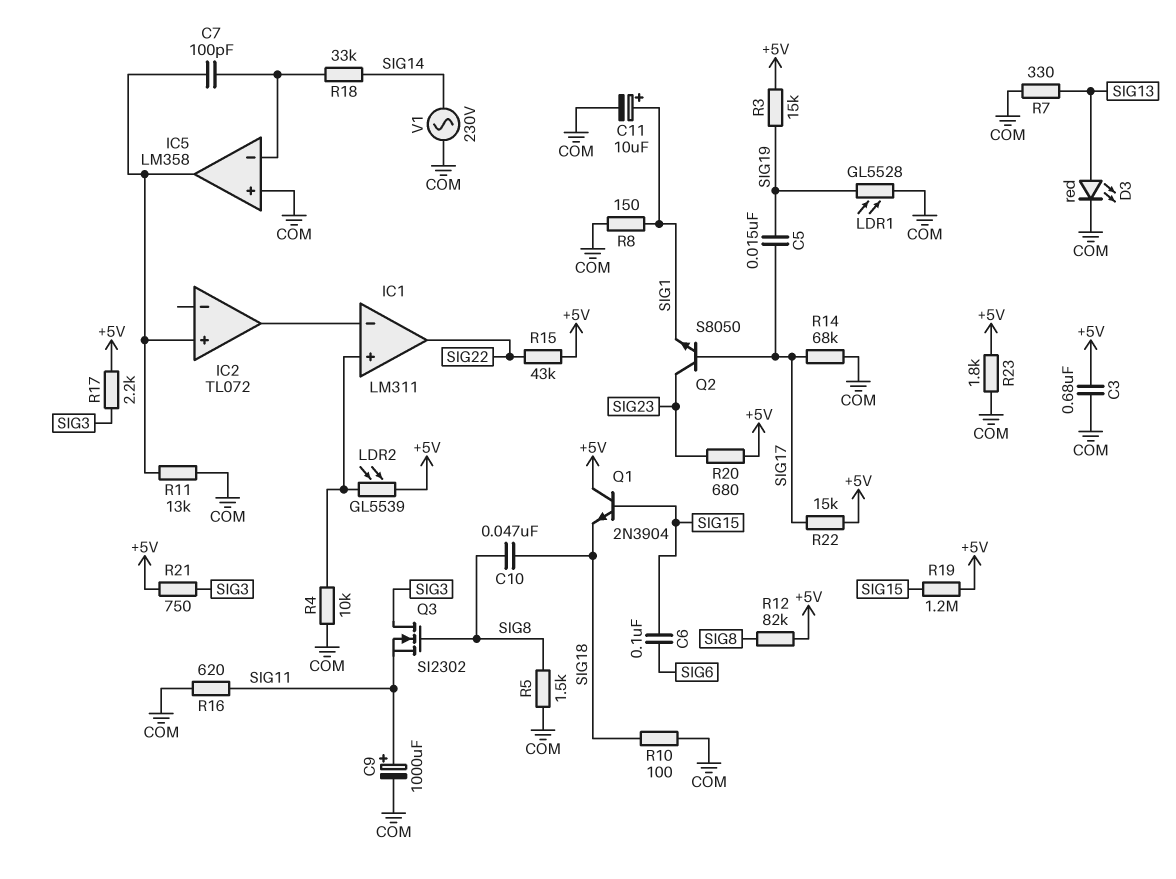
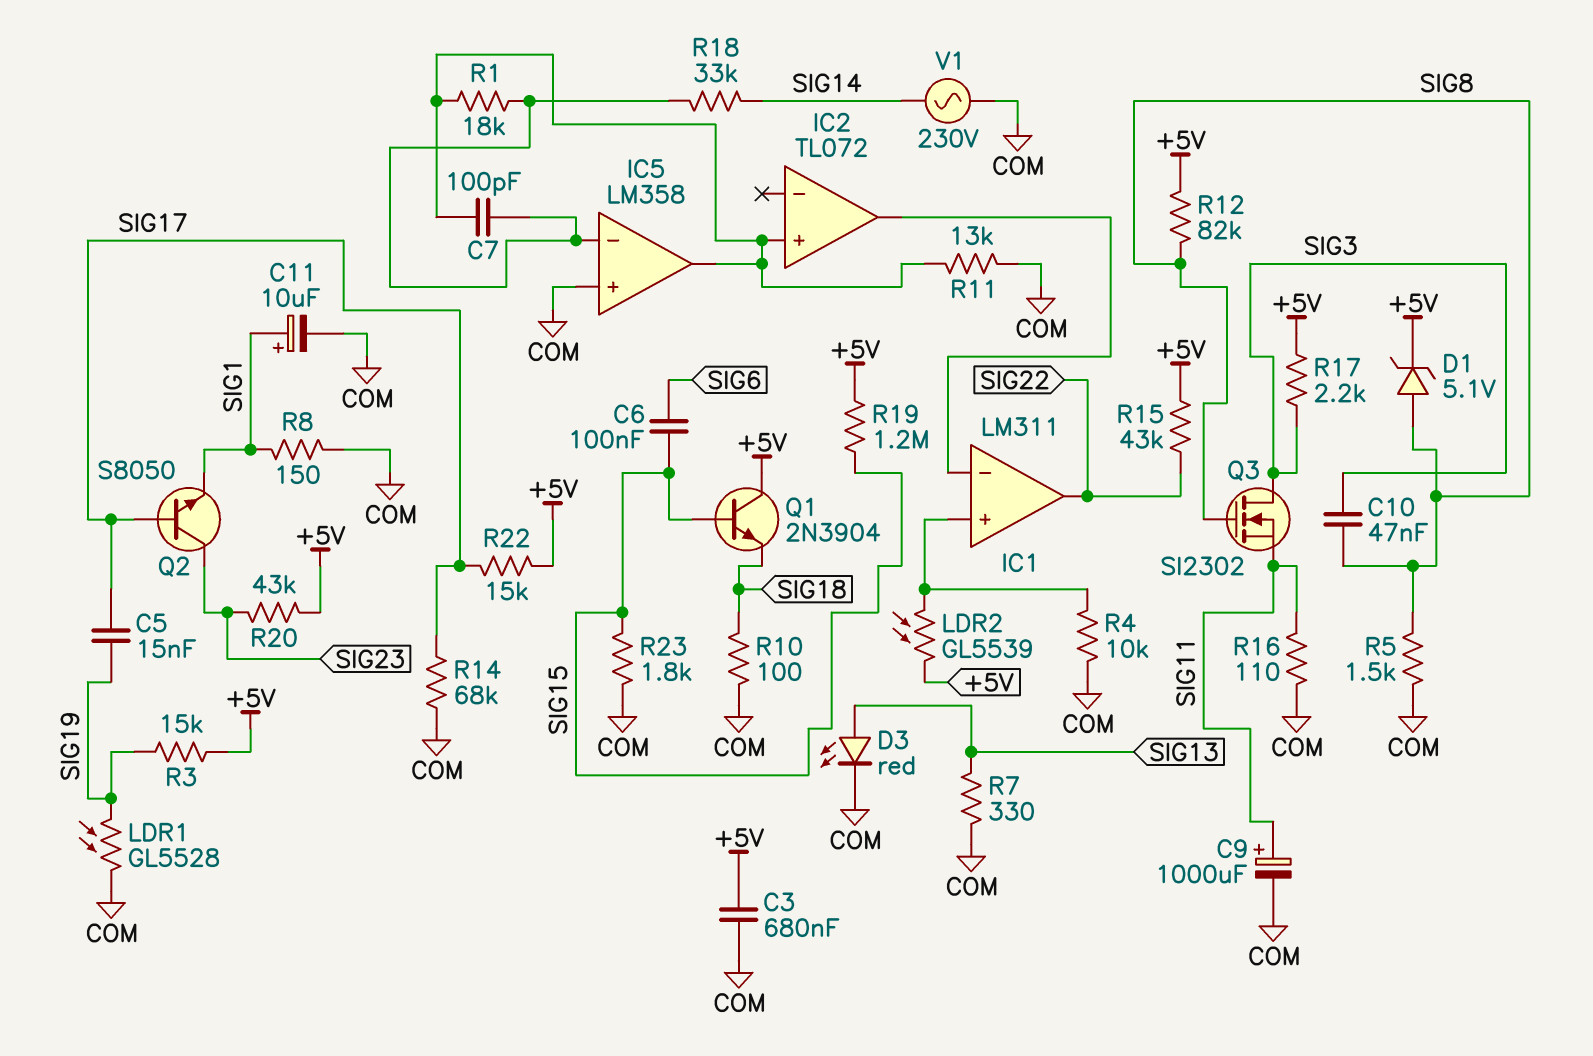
C10: 47nF (SIG8, SIG18) -> 47nF (SIG3, SIG8)
D1: none -> zener 5.1V (A SIG8, K +5V)
R1: none -> 18k (IC2/in+, IC5/in-)
R16: 620 (COM, SIG11) -> 110 (COM, SIG11)
R20: 680 (+5V, SIG23) -> 43k (+5V, SIG23)
R21: 750 (+5V, SIG3) -> none
R23: 1.8k (+5V, COM) -> 1.8k (COM, SIG15)

